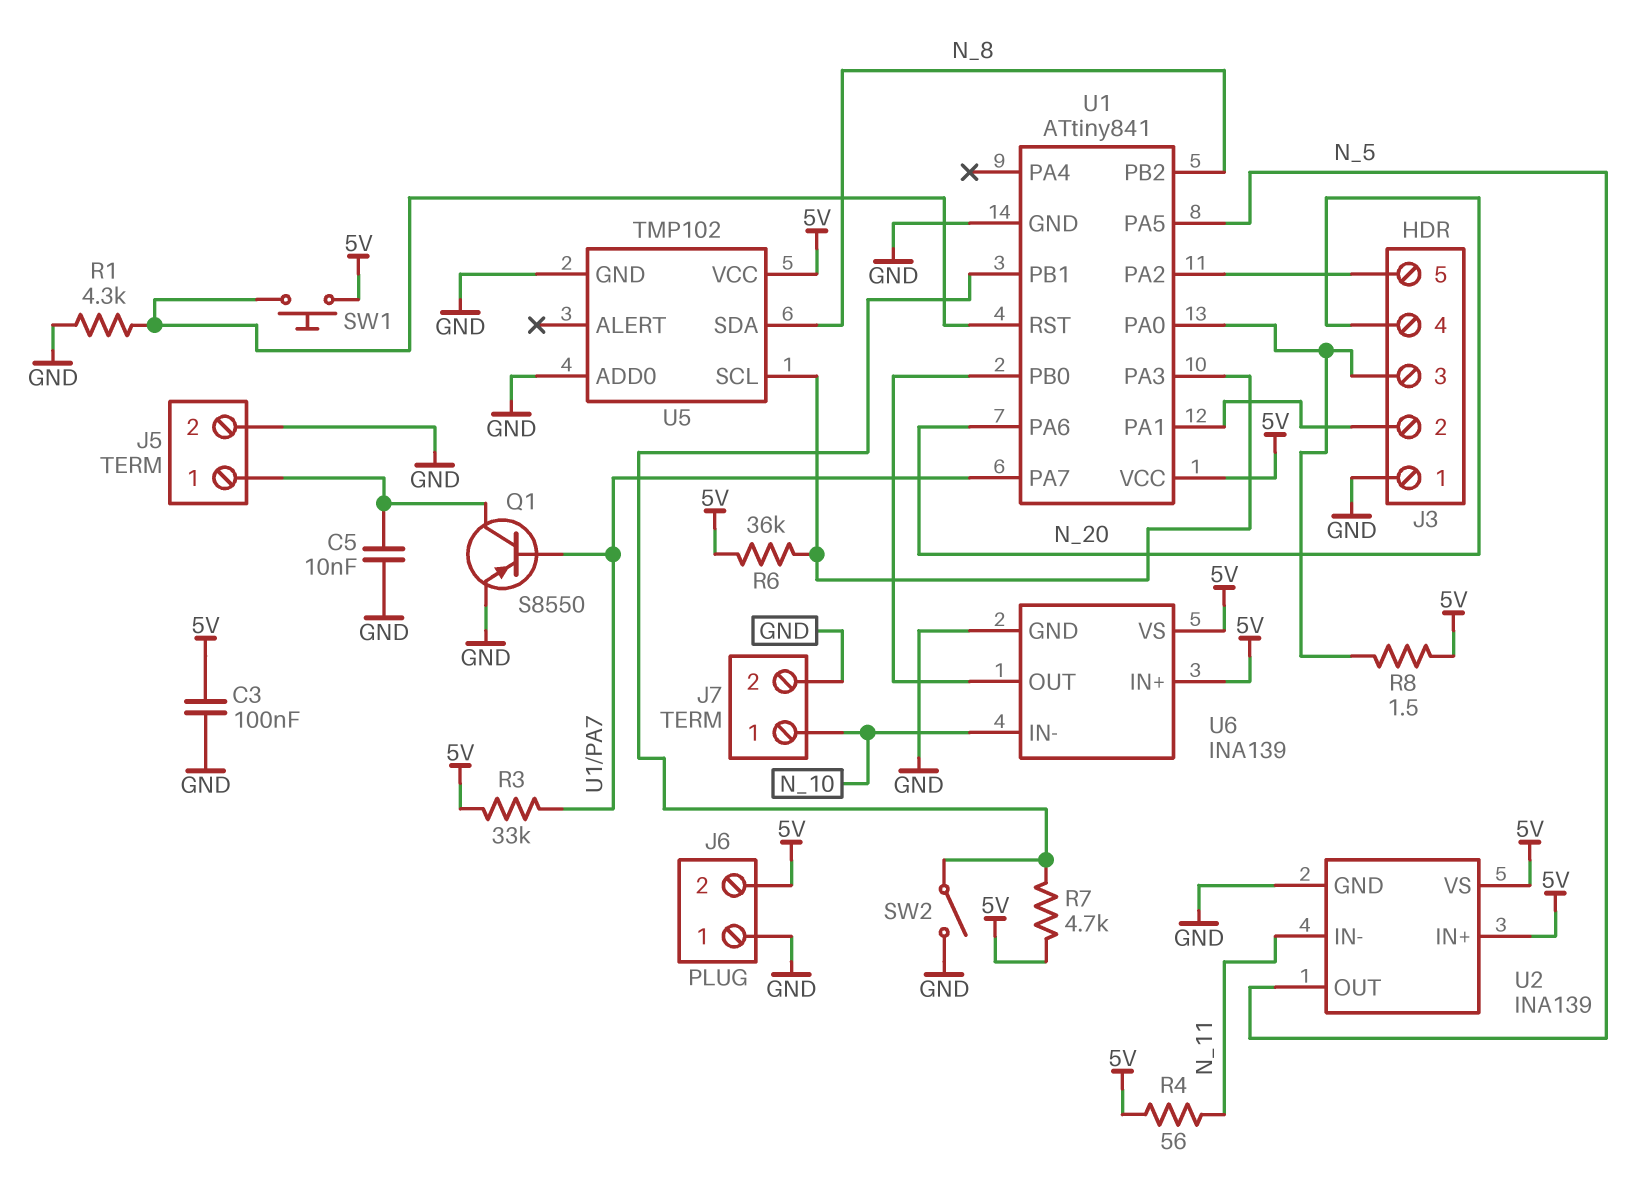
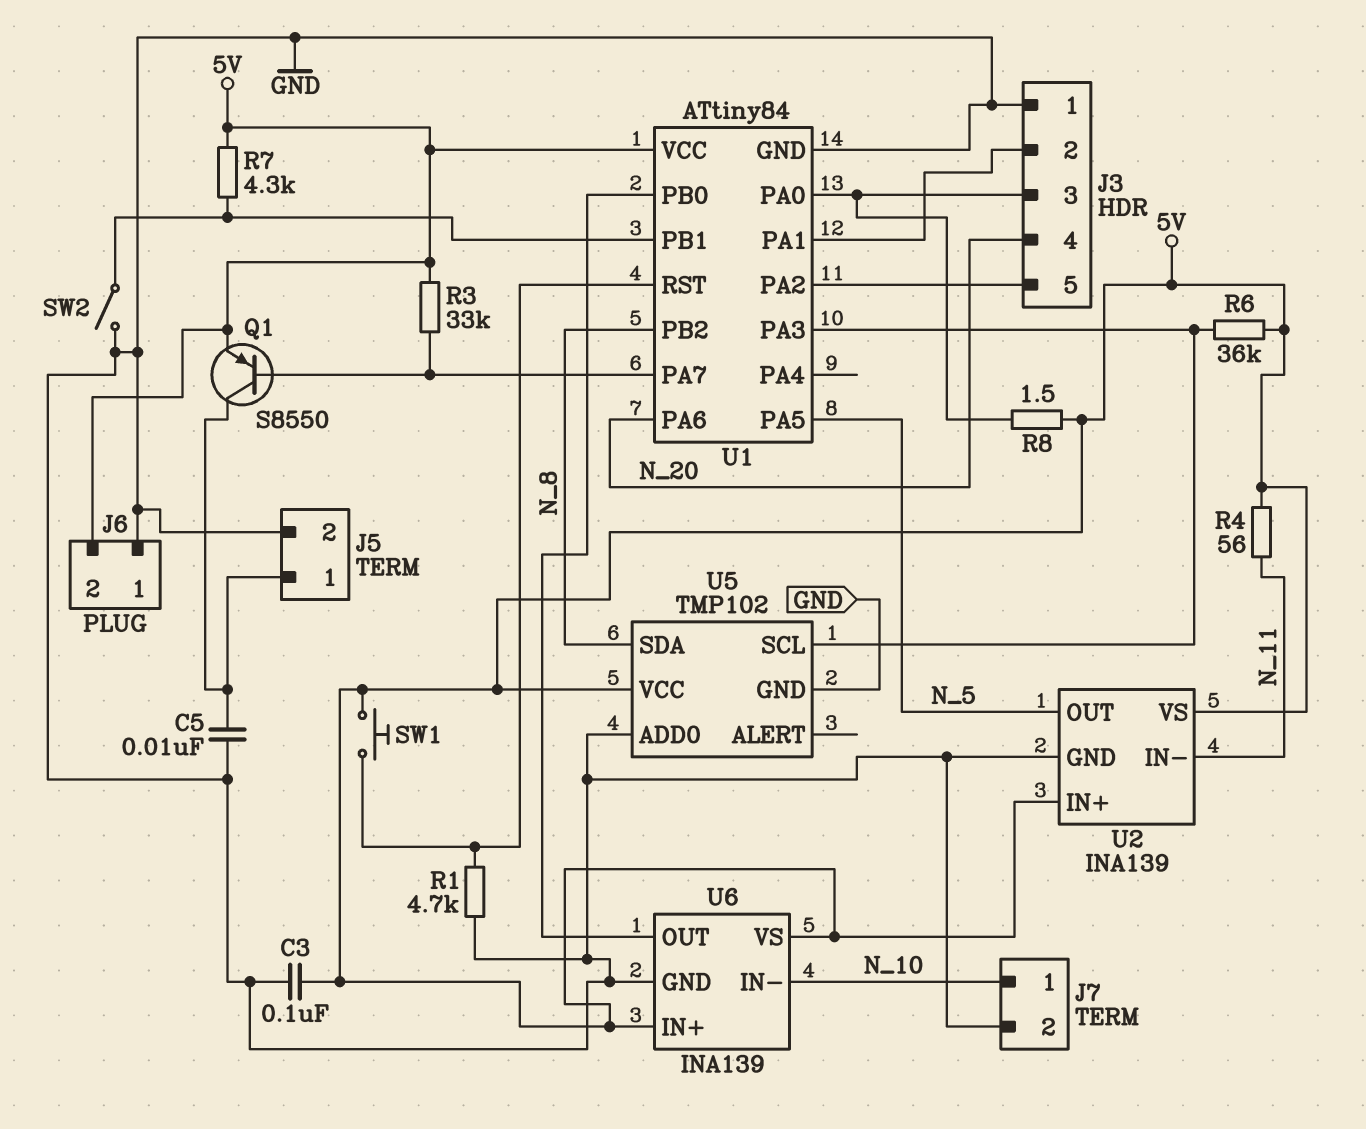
Q1: PNP S8550 (B U1/PA7, C J5/1, E GND) -> PNP S8550 (B U1/PA7, C J5/1, E 5V)
R1: 4.3k (GND, U1/RST) -> 4.7k (GND, U1/RST)
R7: 4.7k (5V, U1/PB1) -> 4.3k (5V, U1/PB1)
U1: ATtiny841 -> ATtiny84

